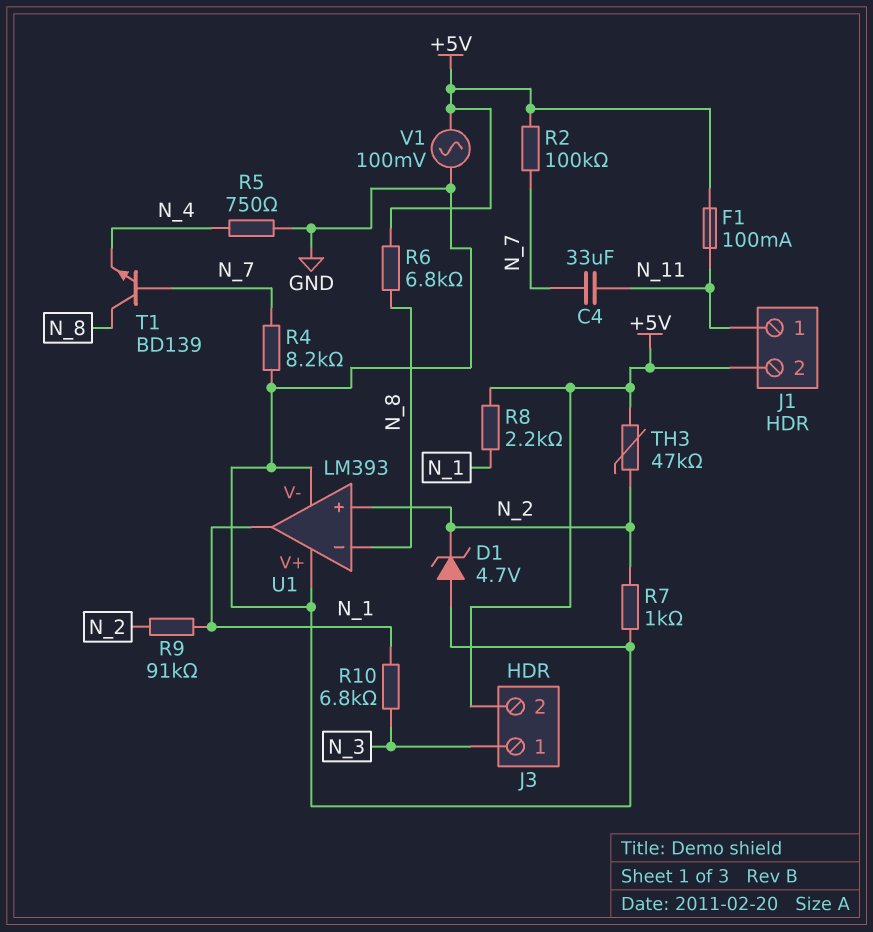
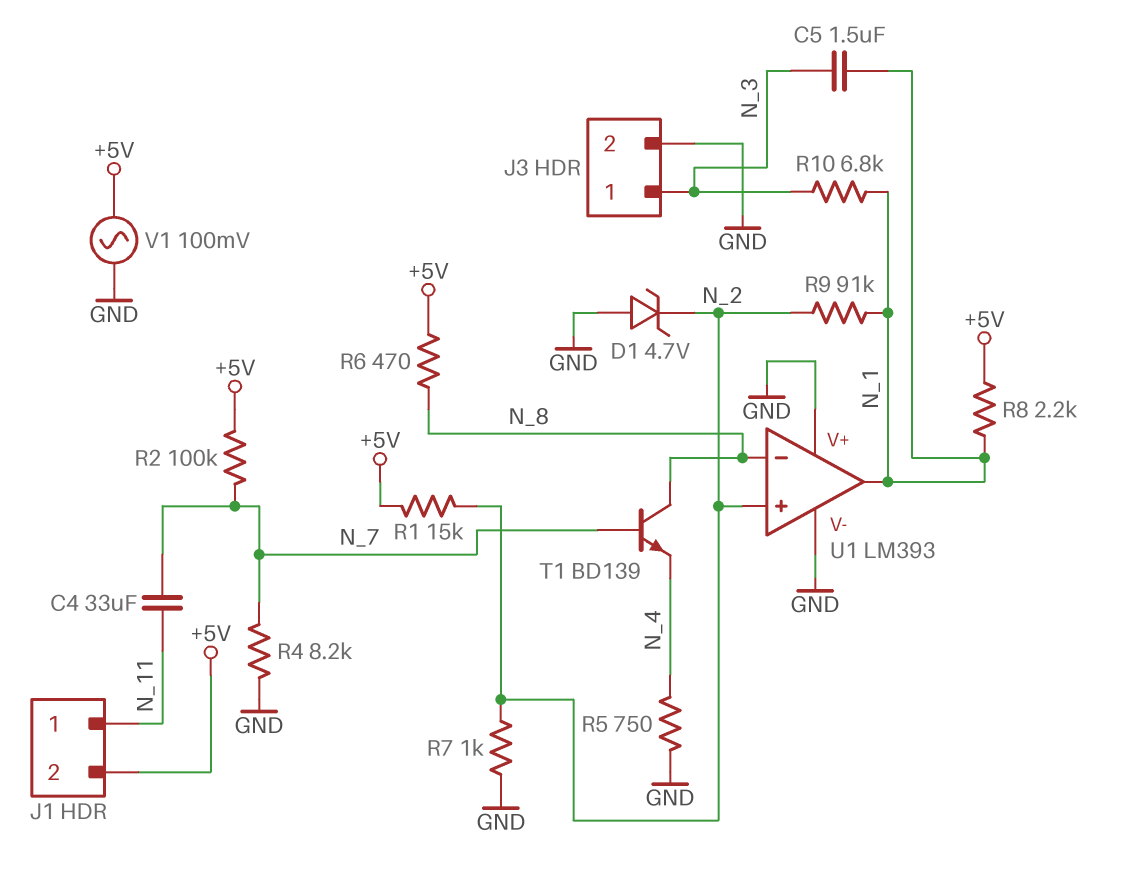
C5: none -> 1.5uF (N_1, N_3)
F1: 100mA (+5V, N_11) -> none
J3 pin 2: +5V -> GND
R1: none -> 15k (+5V, N_2)
R6: 6.8k (+5V, N_8) -> 470 (+5V, N_8)
TH3: 47k (+5V, N_2) -> none

